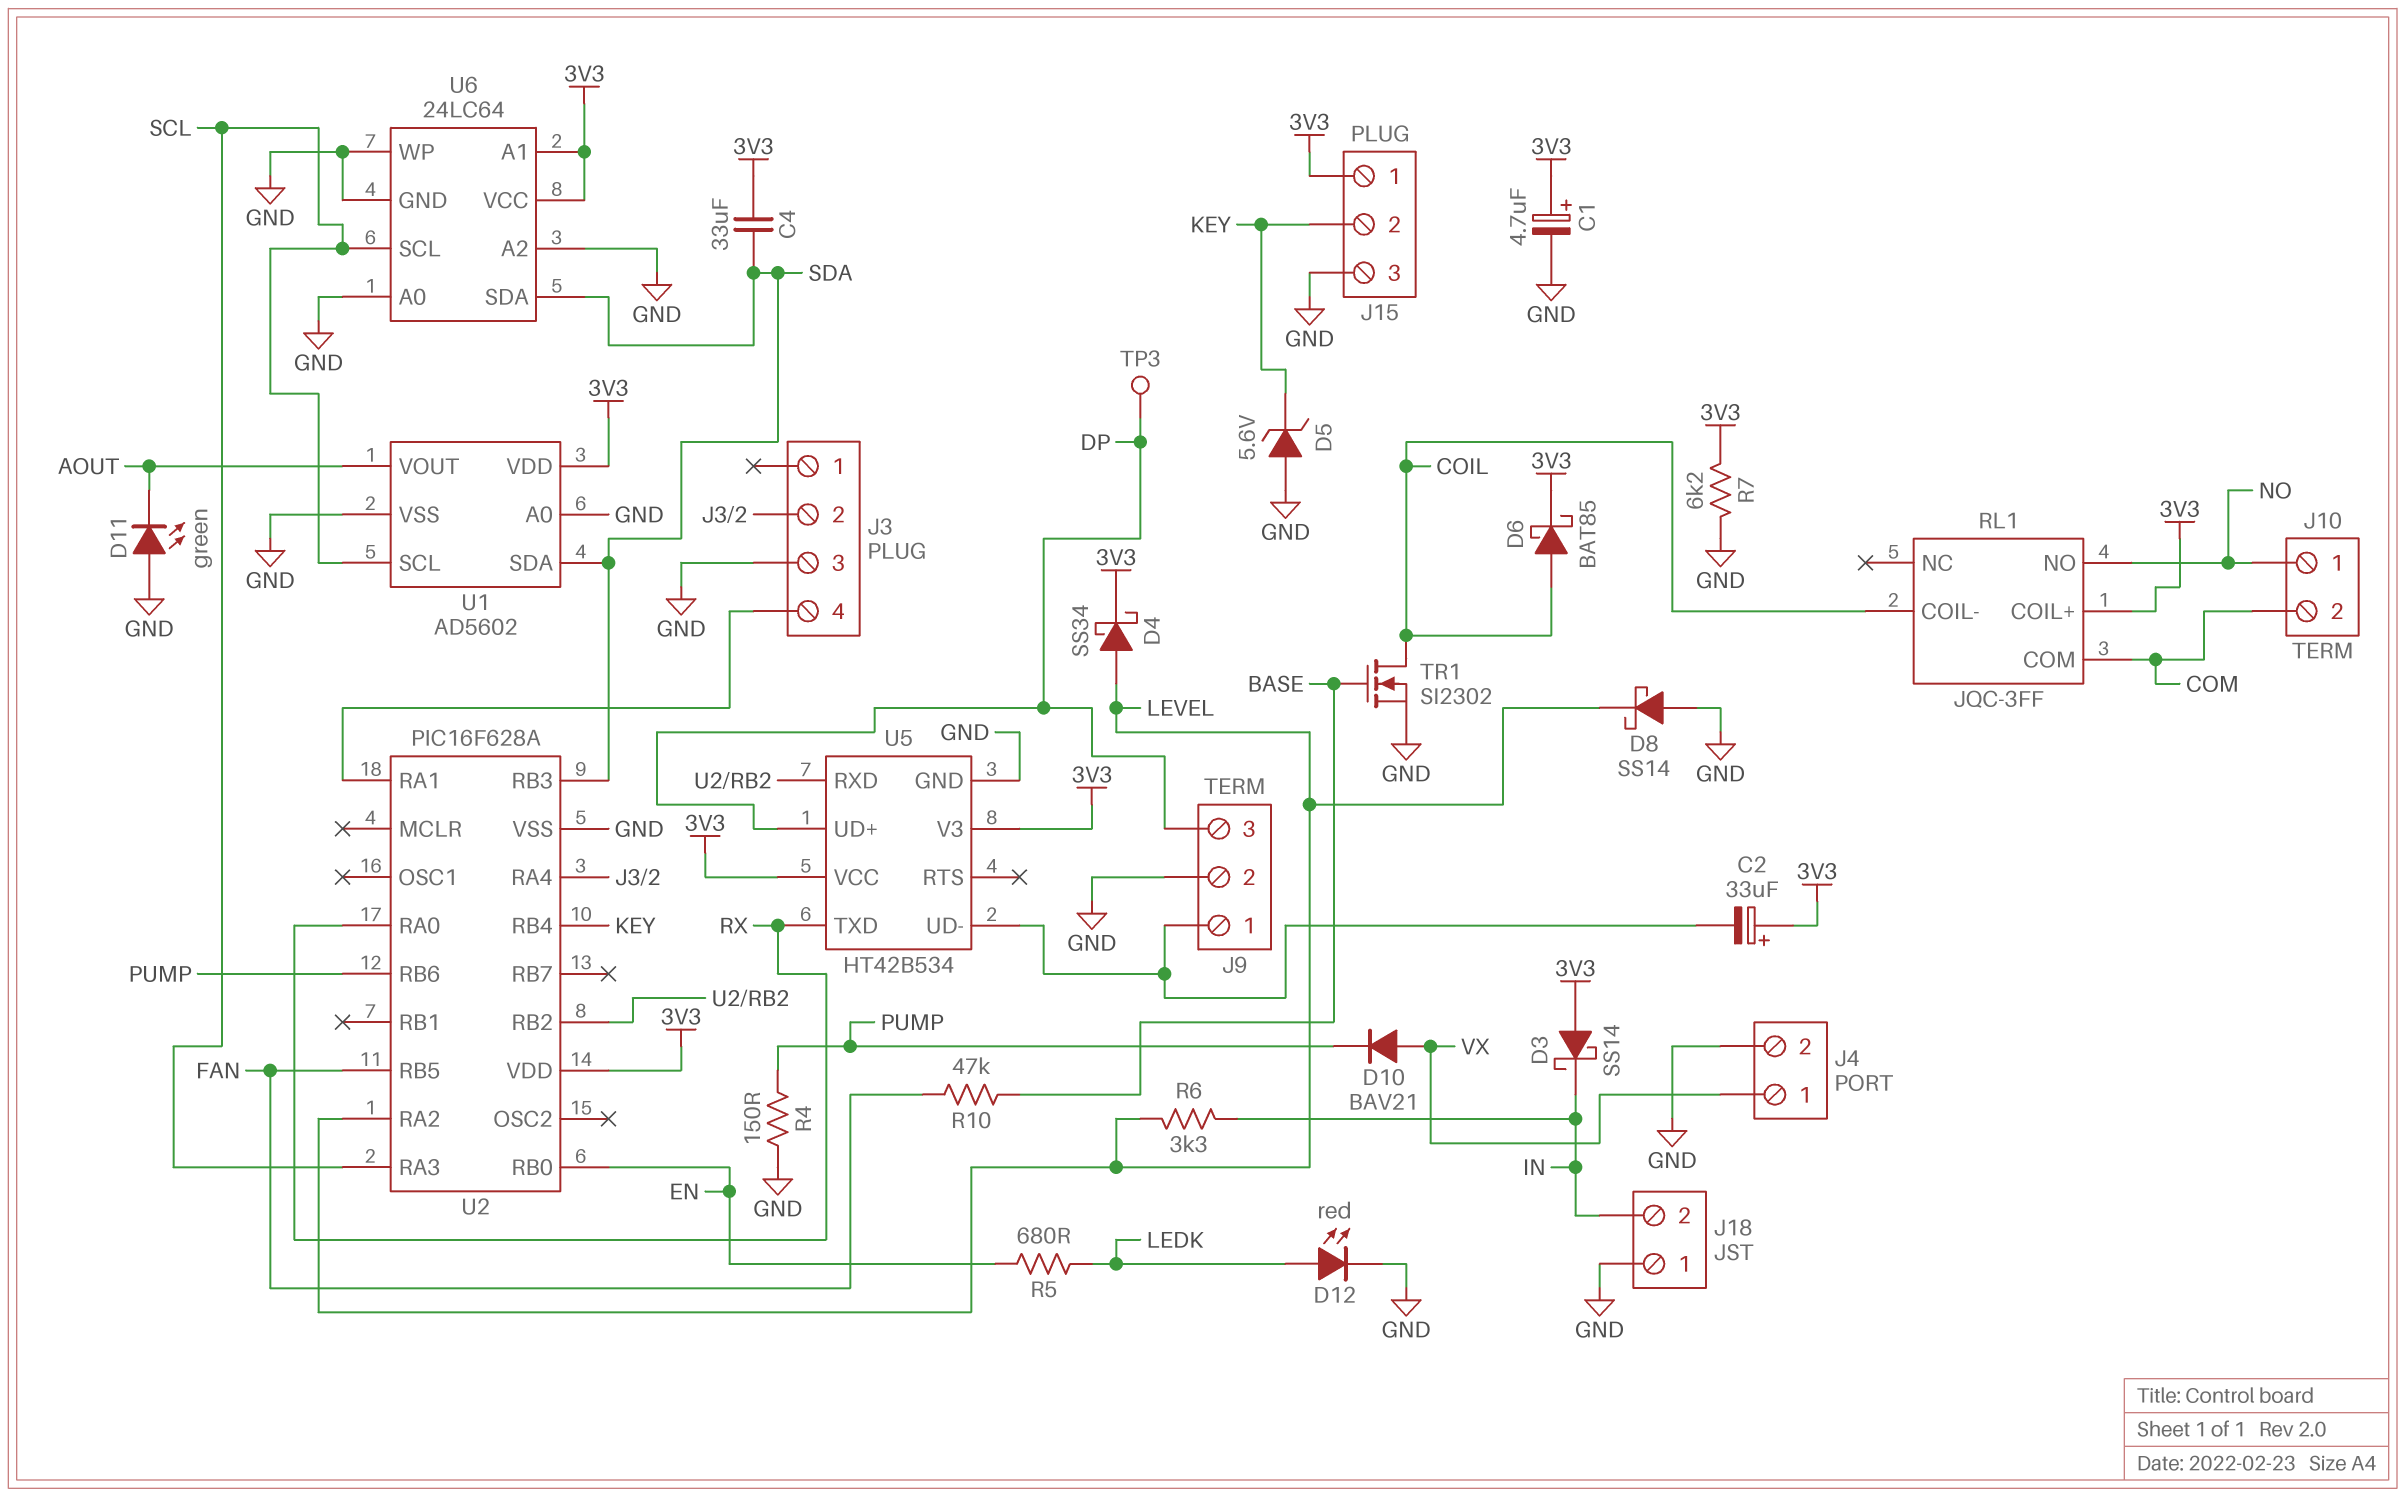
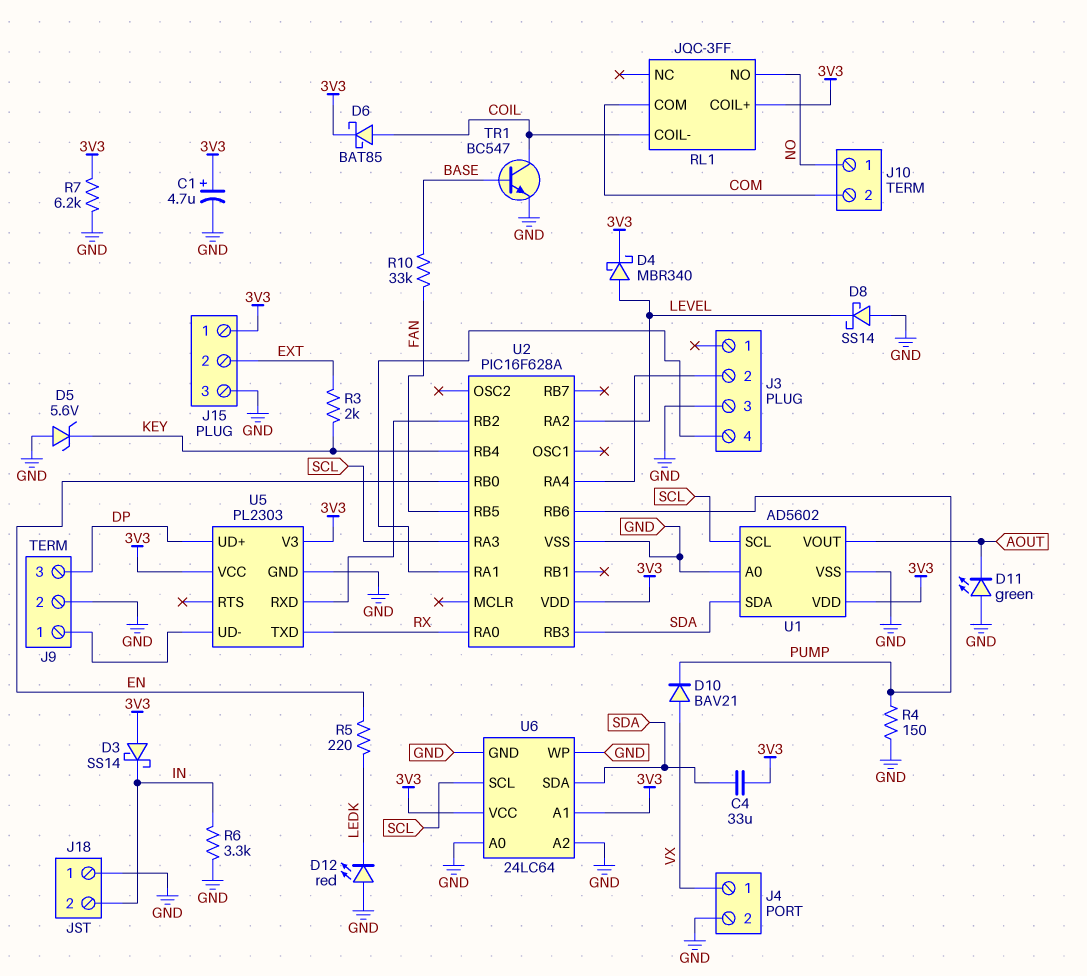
C2: 33uF (plus 3V3, minus J9/1) -> none
D4: schottky SS34 (A LEVEL, K 3V3) -> schottky MBR340 (A LEVEL, K 3V3)
D12: LED red (A LEDK, K GND) -> LED red (A GND, K LEDK)
J15 pin 2: KEY -> EXT
R3: none -> 2k (EXT, KEY)
R5: 680 (EN, LEDK) -> 220 (EN, LEDK)
R6: 3.3k (IN, LEVEL) -> 3.3k (GND, IN)
R10: 47k (BASE, FAN) -> 33k (BASE, FAN)
TP3: test point (DP) -> none
TR1: NMOS SI2302 (G BASE, D COIL, S GND) -> NPN BC547 (B BASE, C COIL, E GND)
U5: HT42B534 -> PL2303

